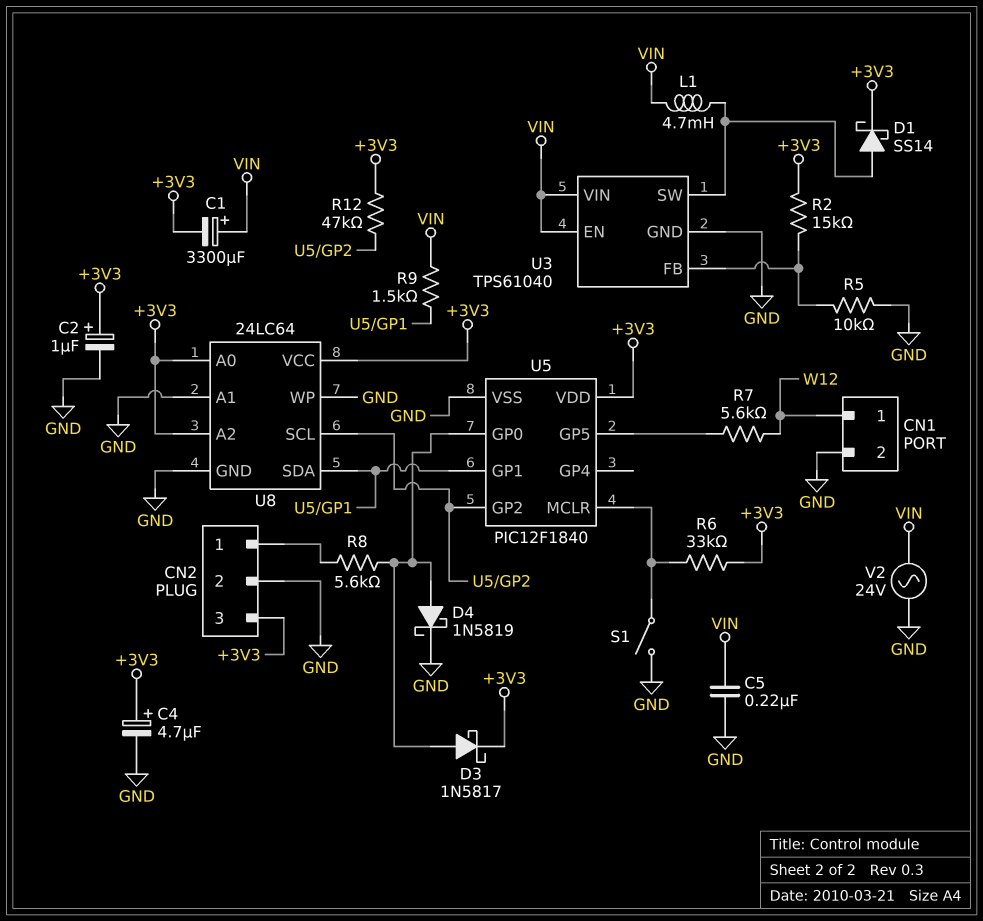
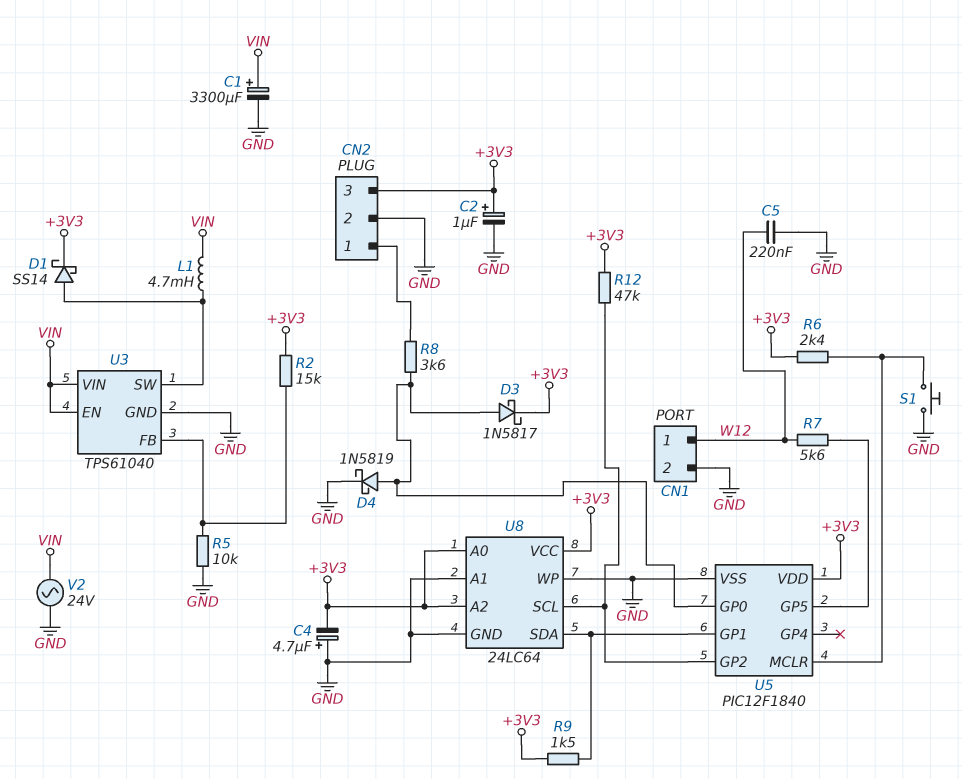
C1: 3300uF (plus VIN, minus +3V3) -> 3300uF (plus VIN, minus GND)
C4: 4.7uF (plus +3V3, minus GND) -> 4.7uF (plus GND, minus +3V3)
C5: 220nF (GND, VIN) -> 220nF (GND, W12)
R6: 33k (+3V3, U5/MCLR) -> 2.4k (+3V3, U5/MCLR)
R8: 5.6k (CN2/1, U5/GP0) -> 3.6k (CN2/1, U5/GP0)
R9: 1.5k (U5/GP1, VIN) -> 1.5k (+3V3, U5/GP1)
S1: switch (GND, U5/MCLR) -> button (GND, U5/MCLR)

